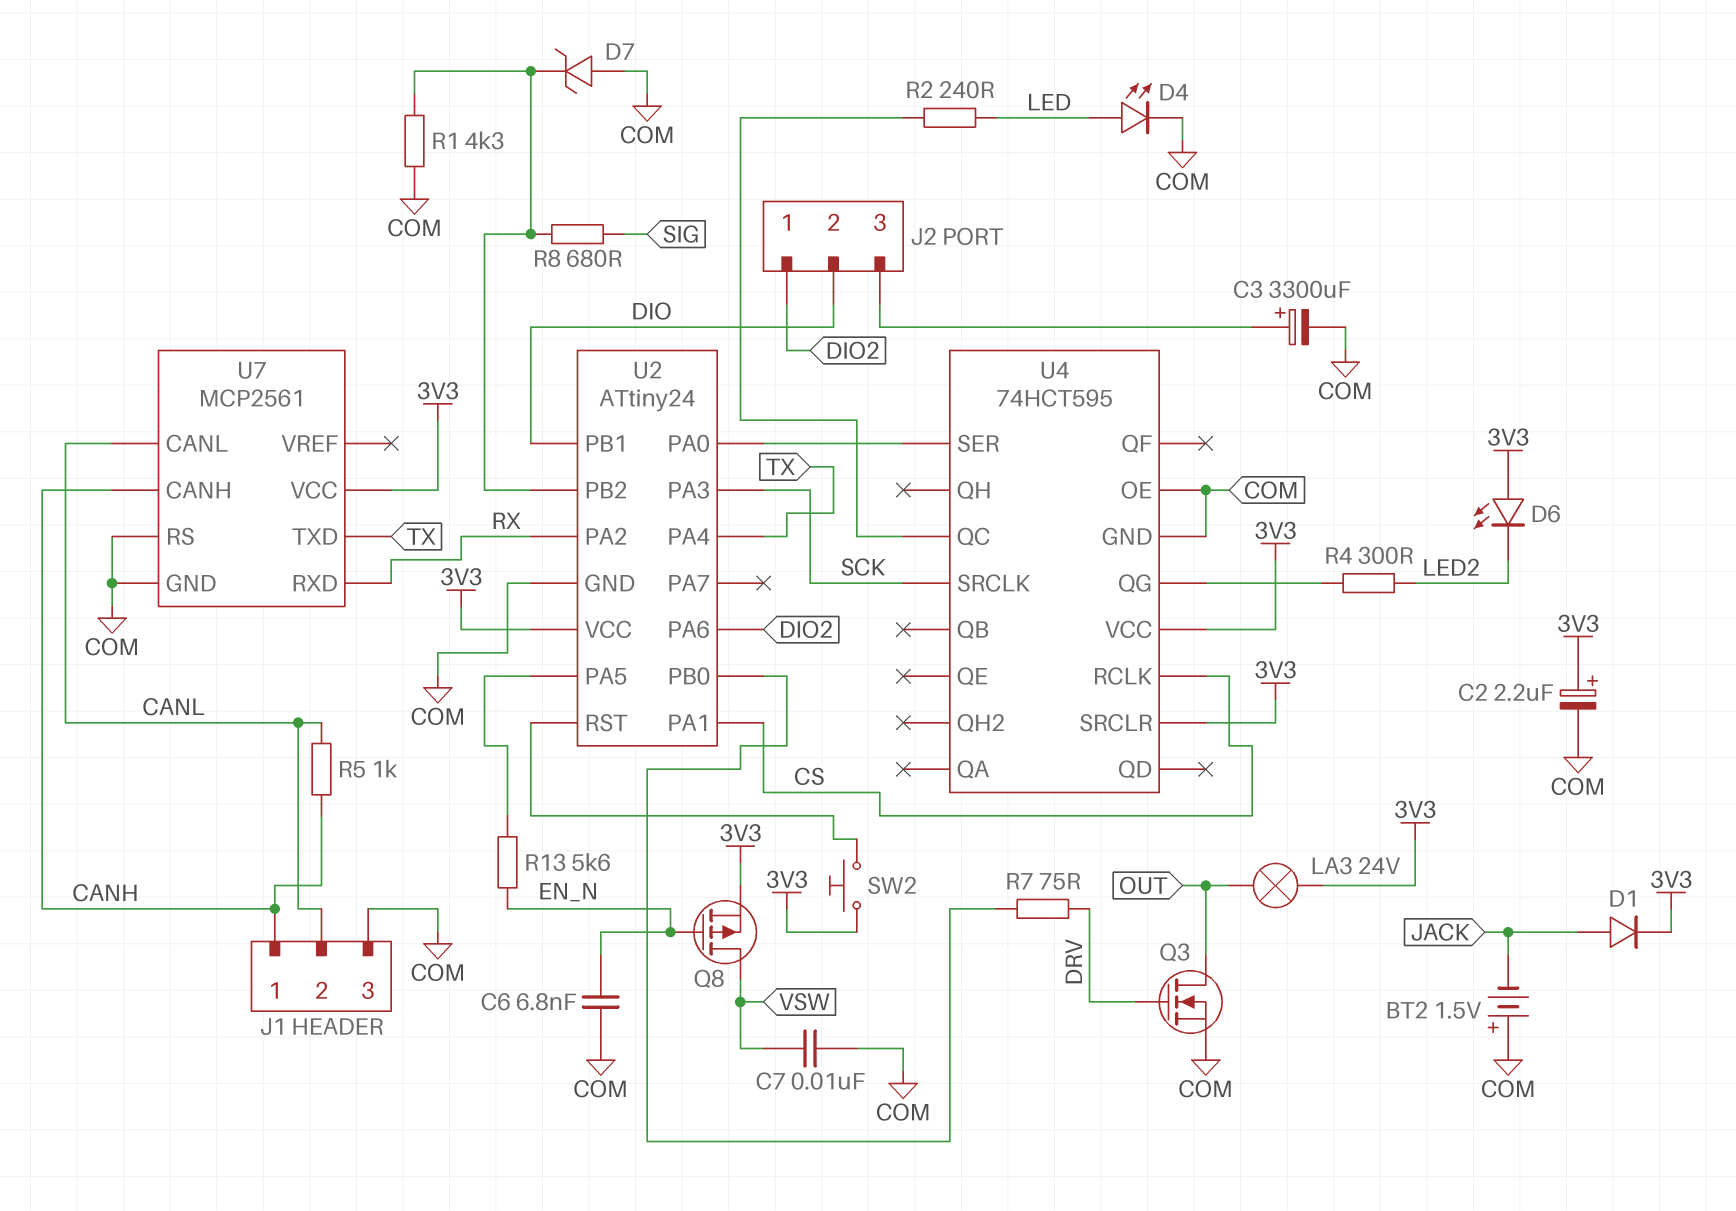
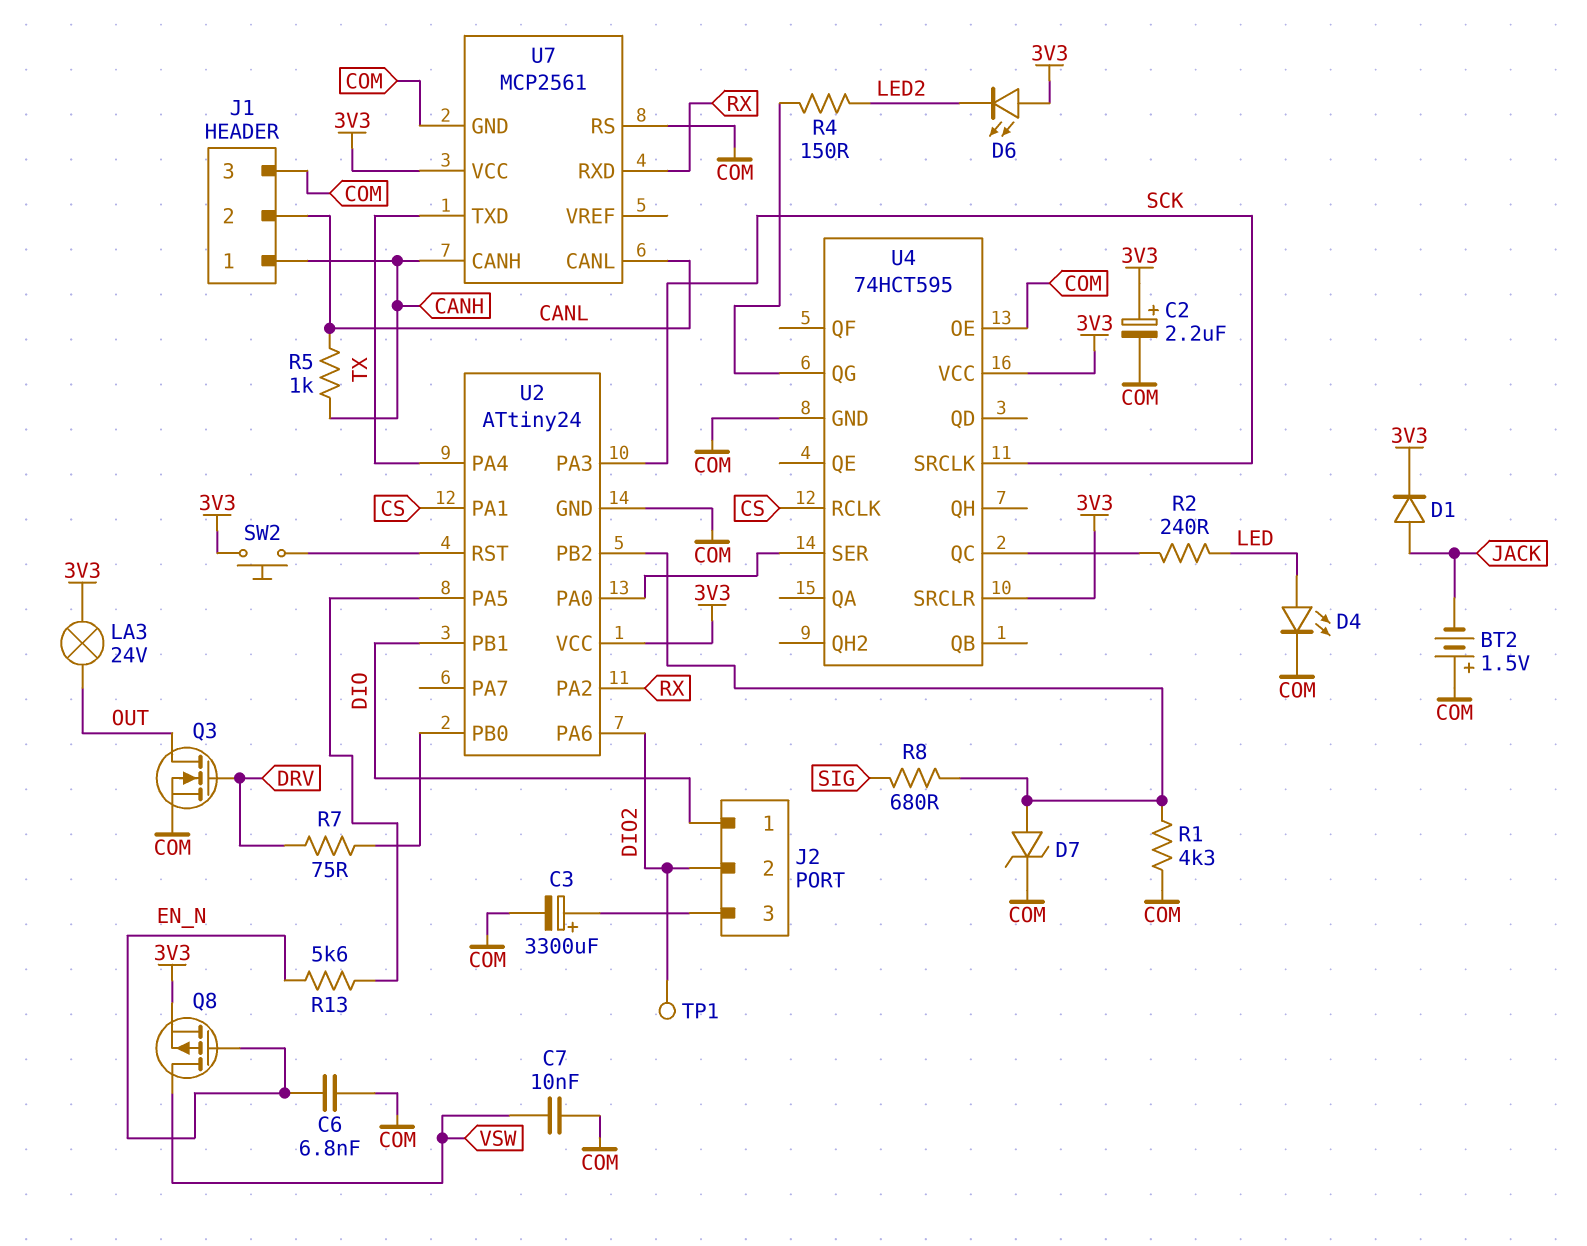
D7: zener (A COM, K U2/PB2) -> zener (A U2/PB2, K COM)
J2 pin 1: DIO2 -> DIO
J2 pin 2: DIO -> DIO2
R4: 300 (LED2, U4/QG) -> 150 (LED2, U4/QG)
TP1: none -> test point (DIO2)

